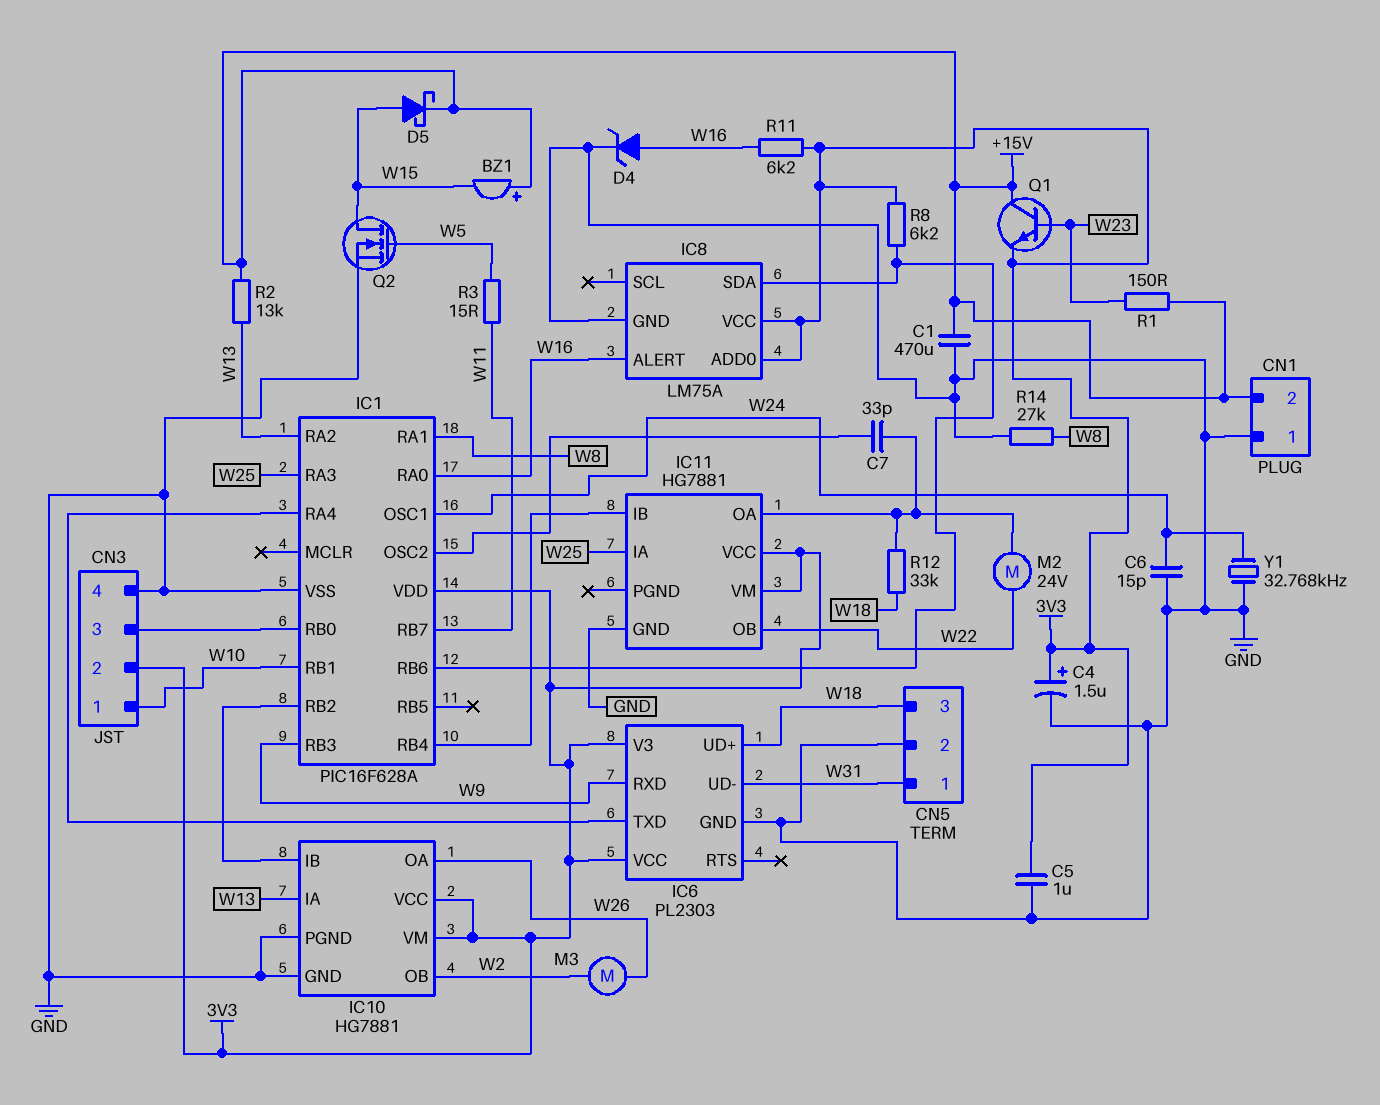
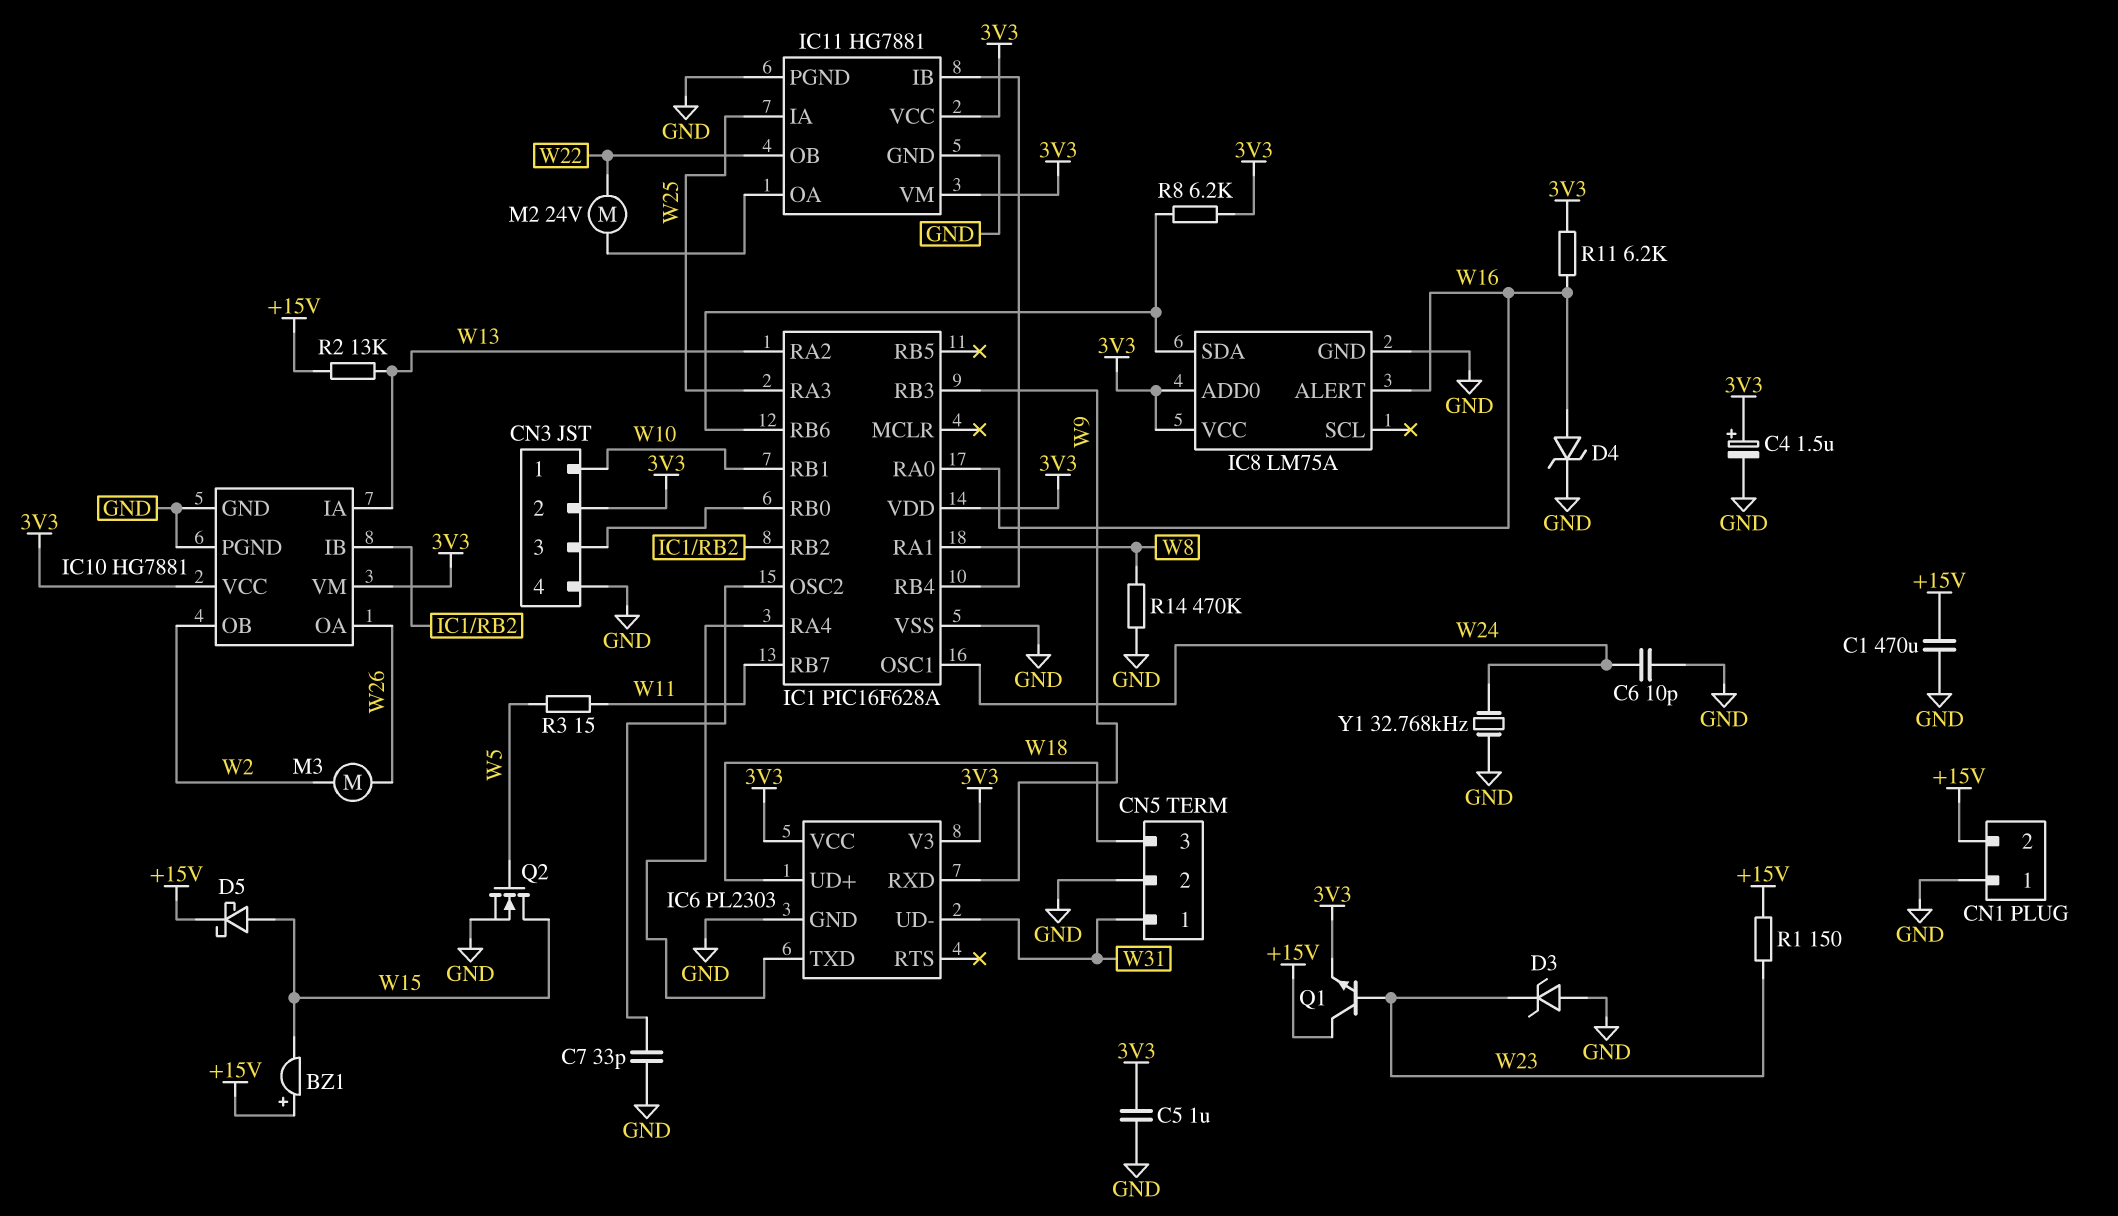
C6: 15pF (GND, W24) -> 10pF (GND, W24)
C7: 33pF (IC1/OSC2, IC11/OA) -> 33pF (GND, IC1/OSC2)
D3: none -> zener (A GND, K W23)
IC11 pin PGND: none -> GND
R12: 33k (IC11/OA, W18) -> none
R14: 27k (GND, W8) -> 470k (GND, W8)

